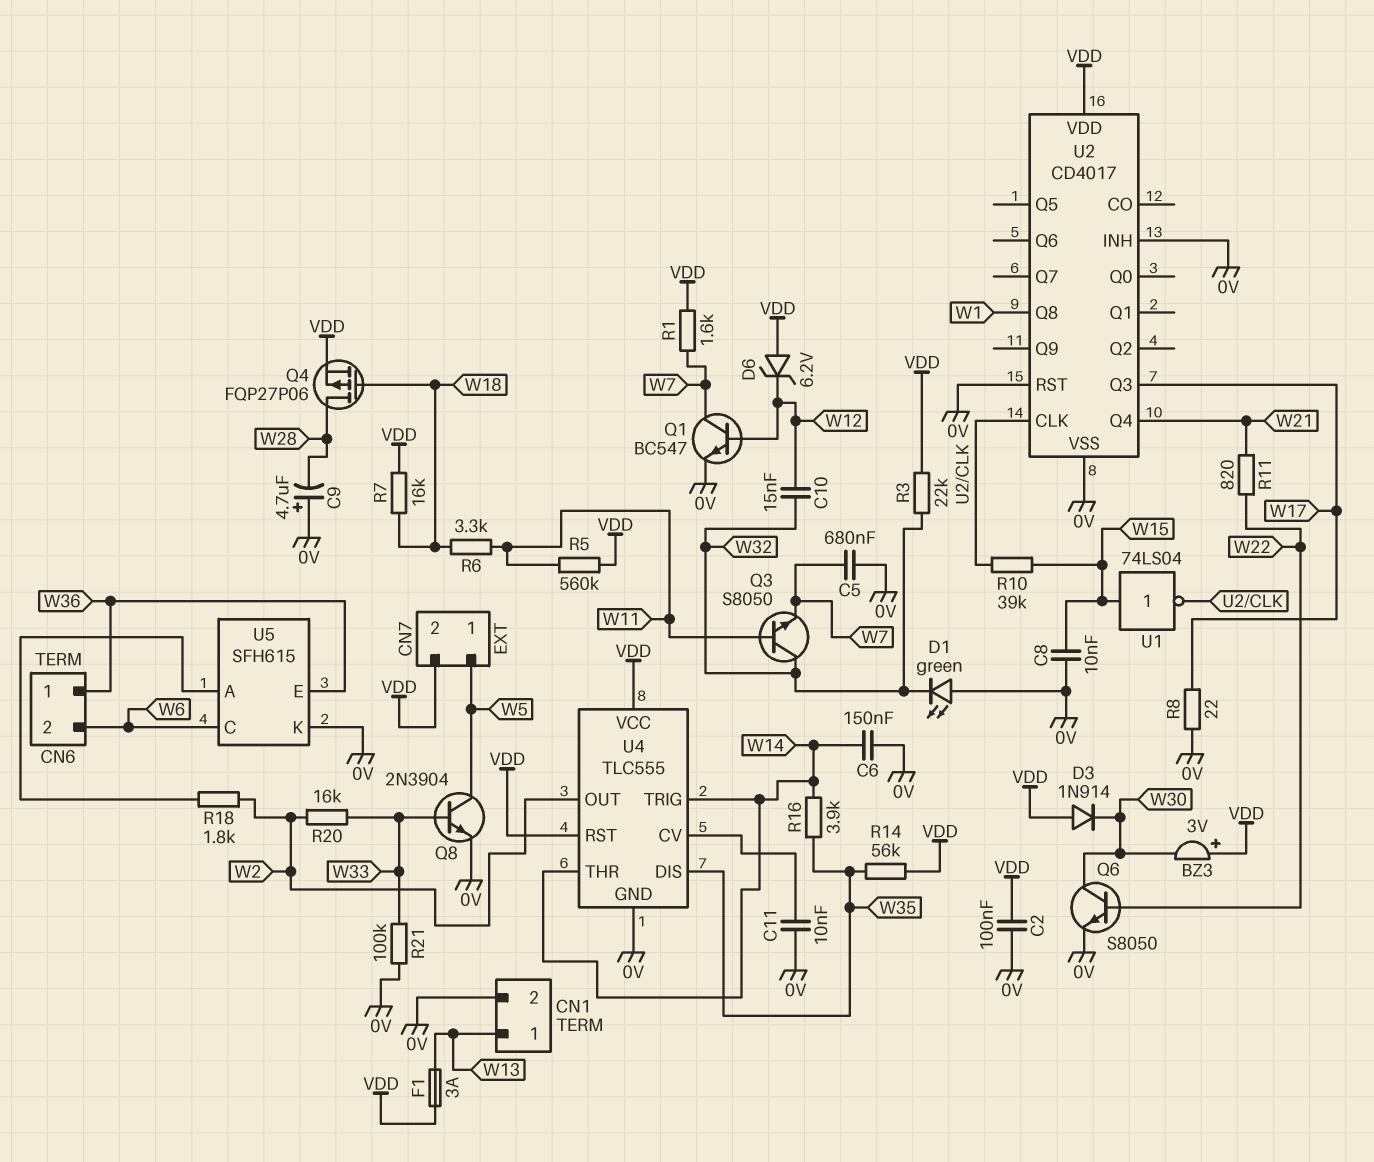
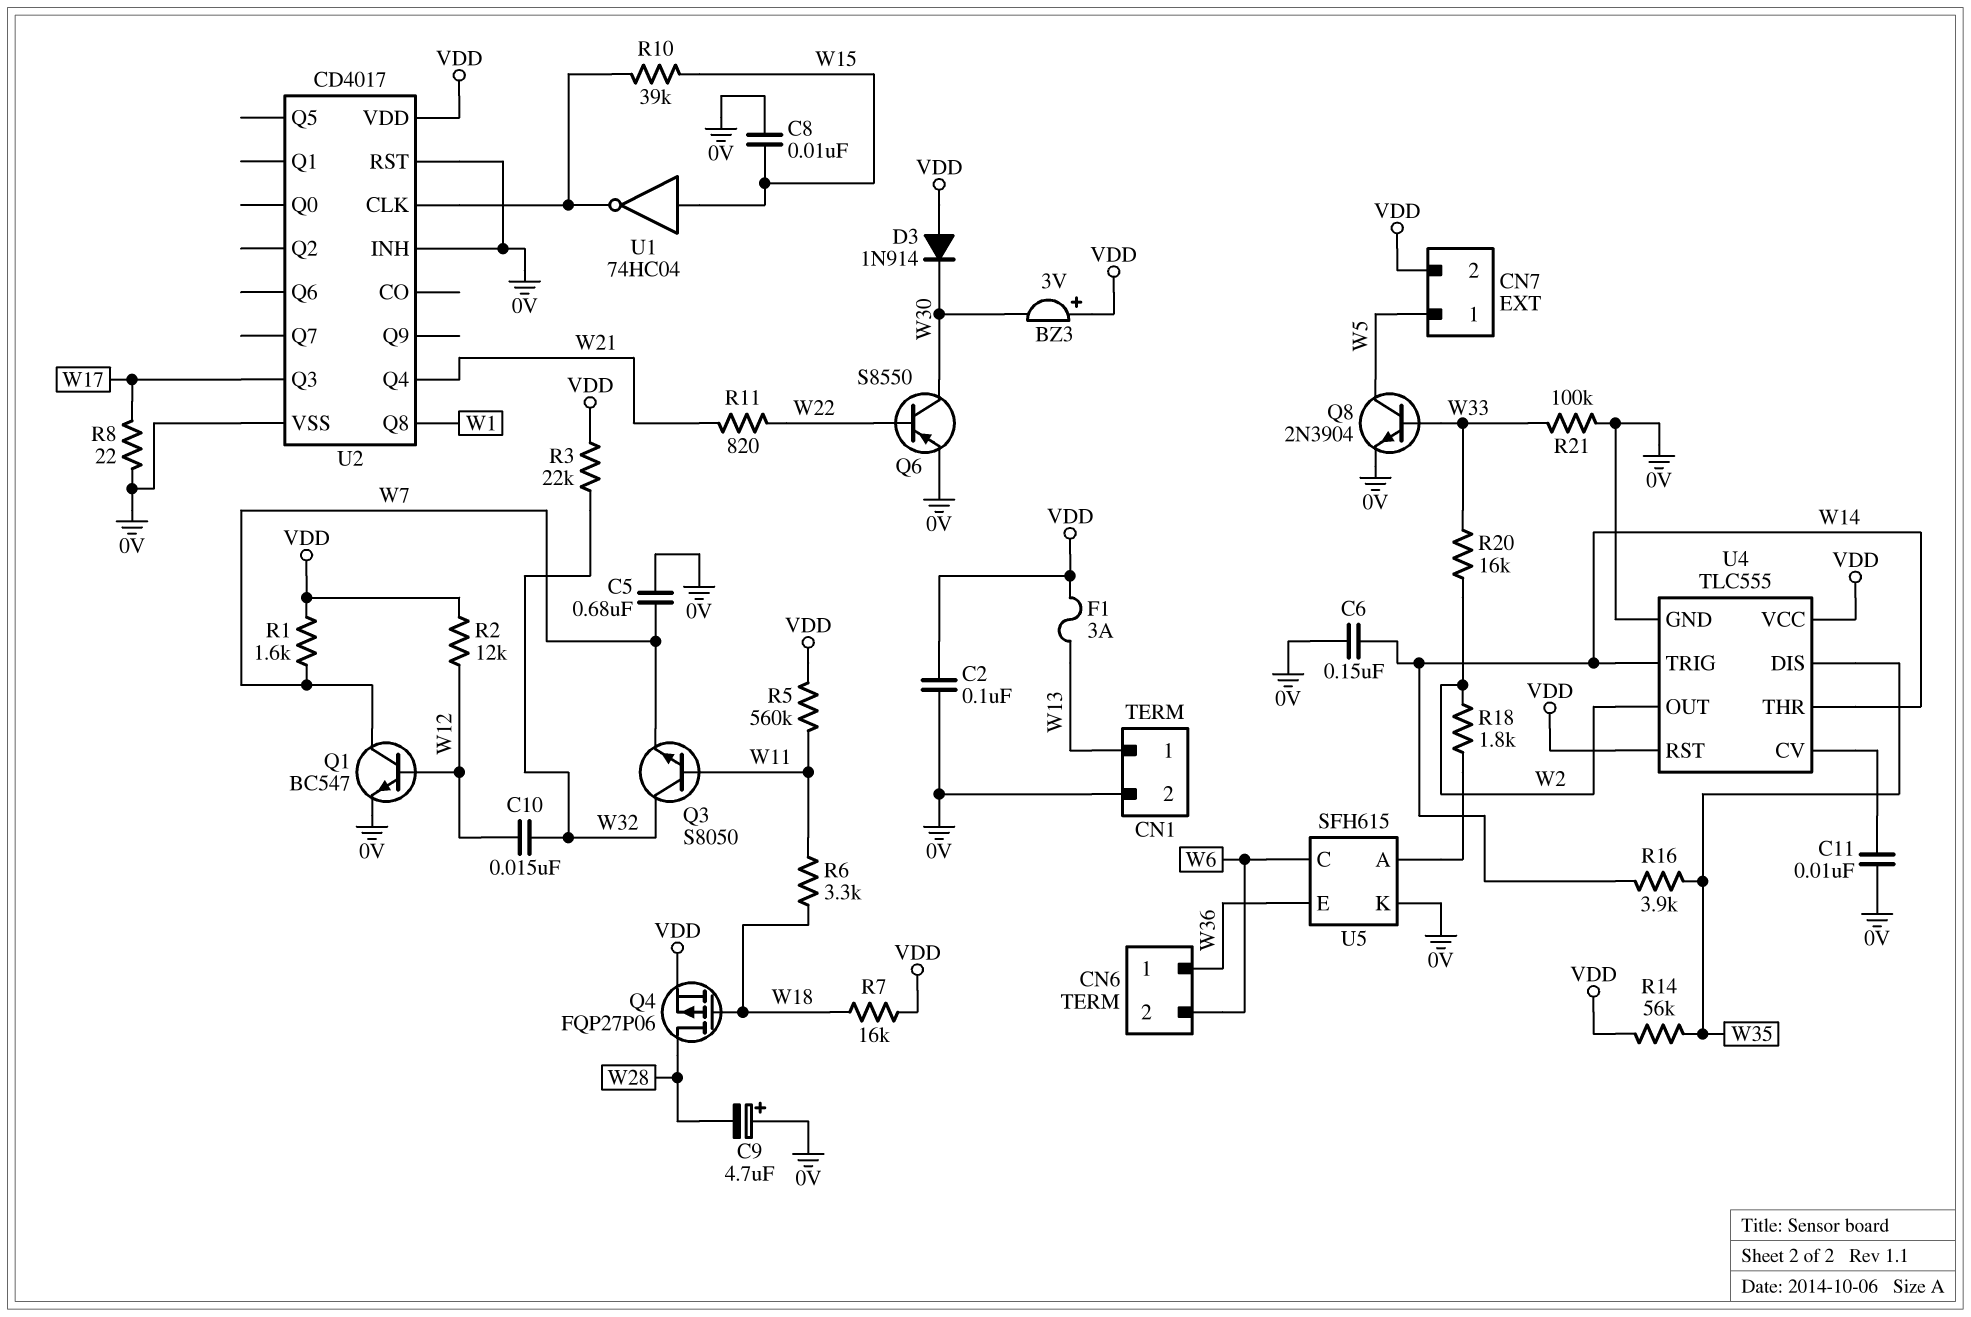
D1: LED green (A 0V, K W32) -> none
D6: zener 6.2V (A VDD, K W12) -> none
Q6: NPN S8050 (B W22, C W30, E 0V) -> PNP S8550 (B W22, C W30, E 0V)
R2: none -> 12k (VDD, W12)
U1: NOT 74LS04 (in W15, out U2/CLK) -> NOT 74HC04 (in W15, out U2/CLK)

